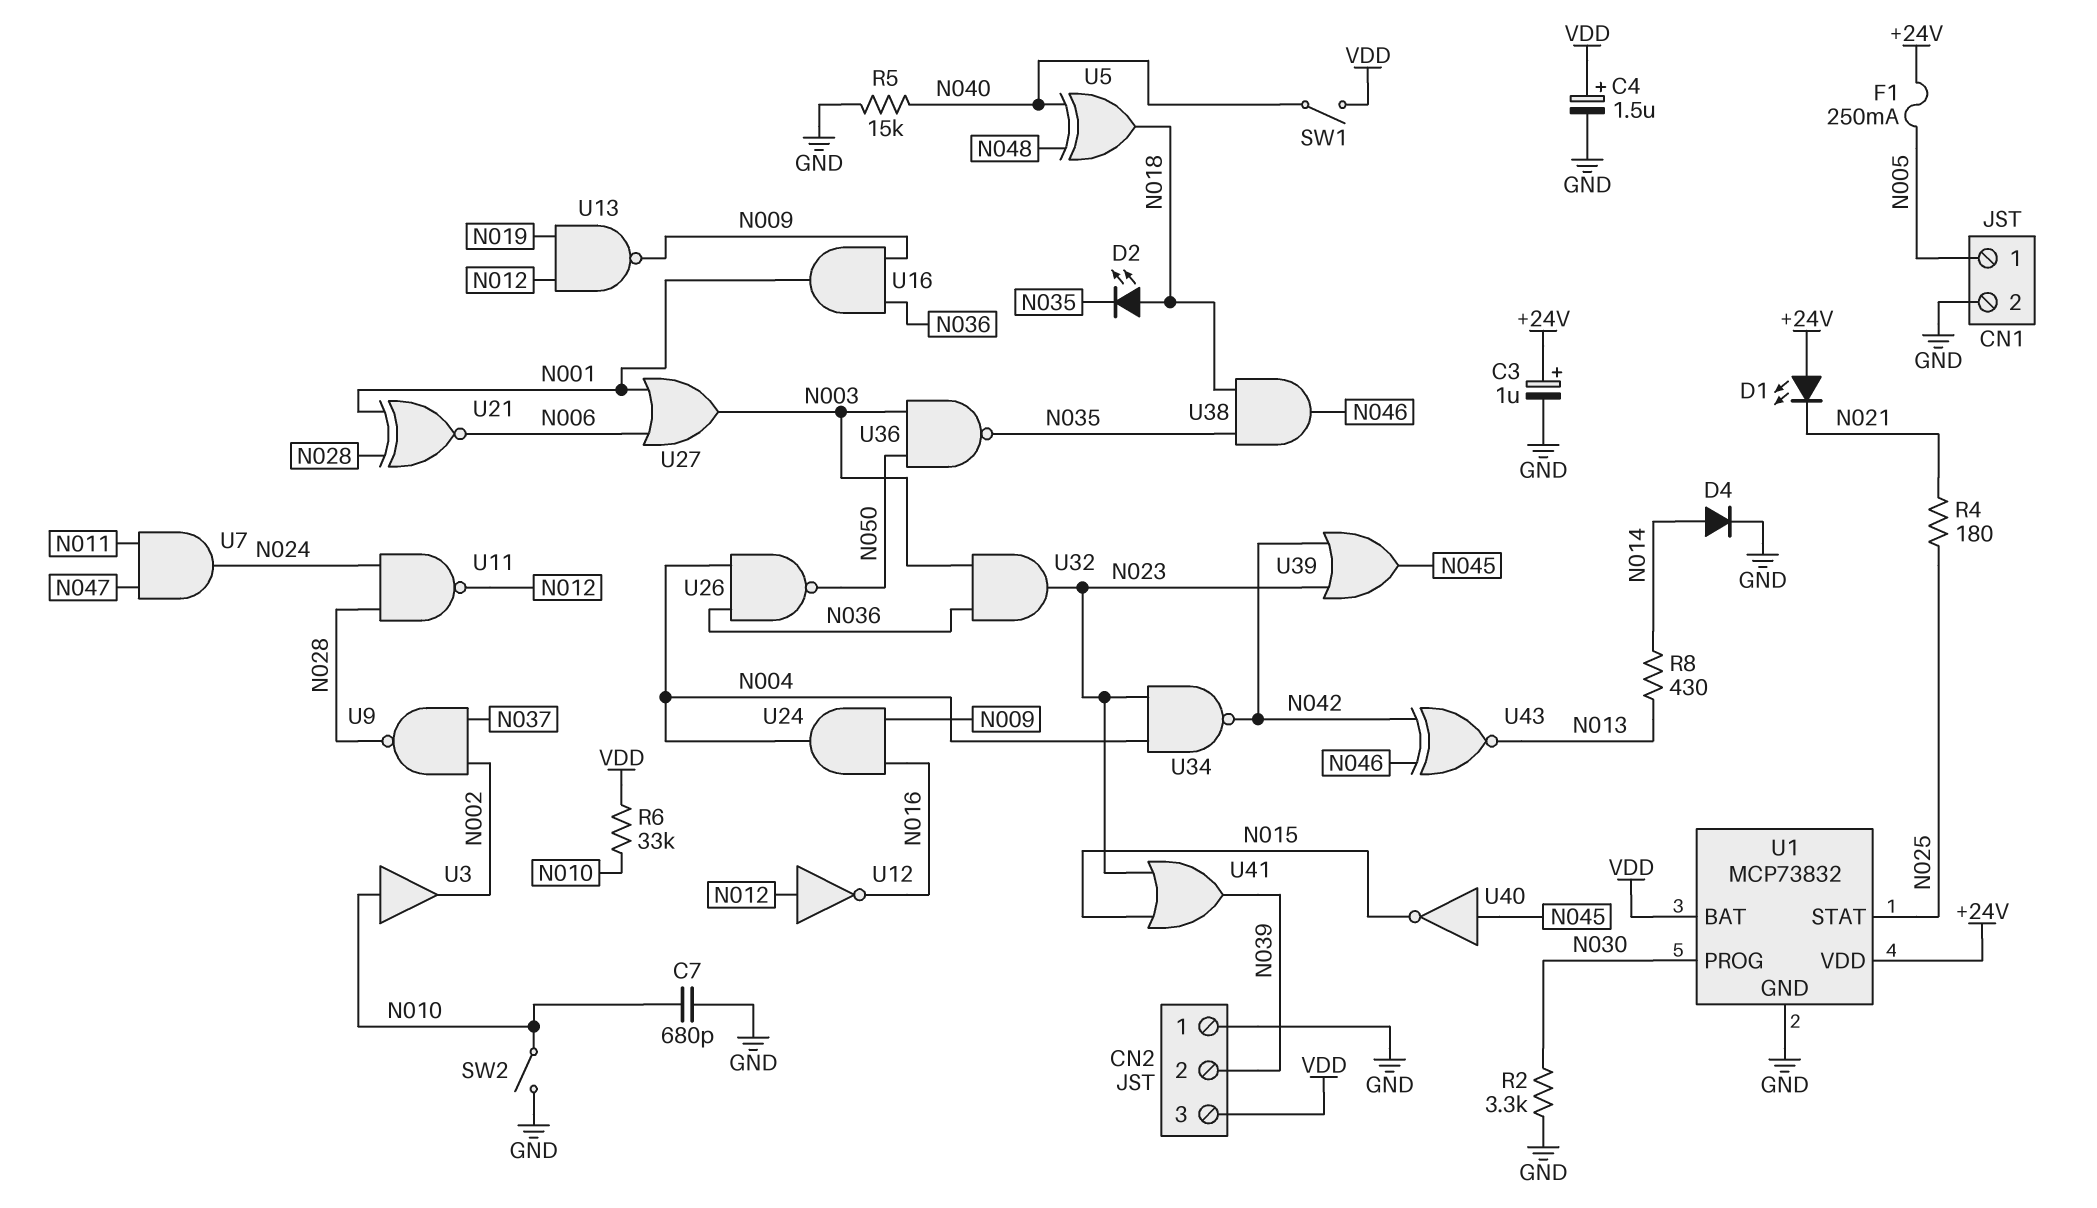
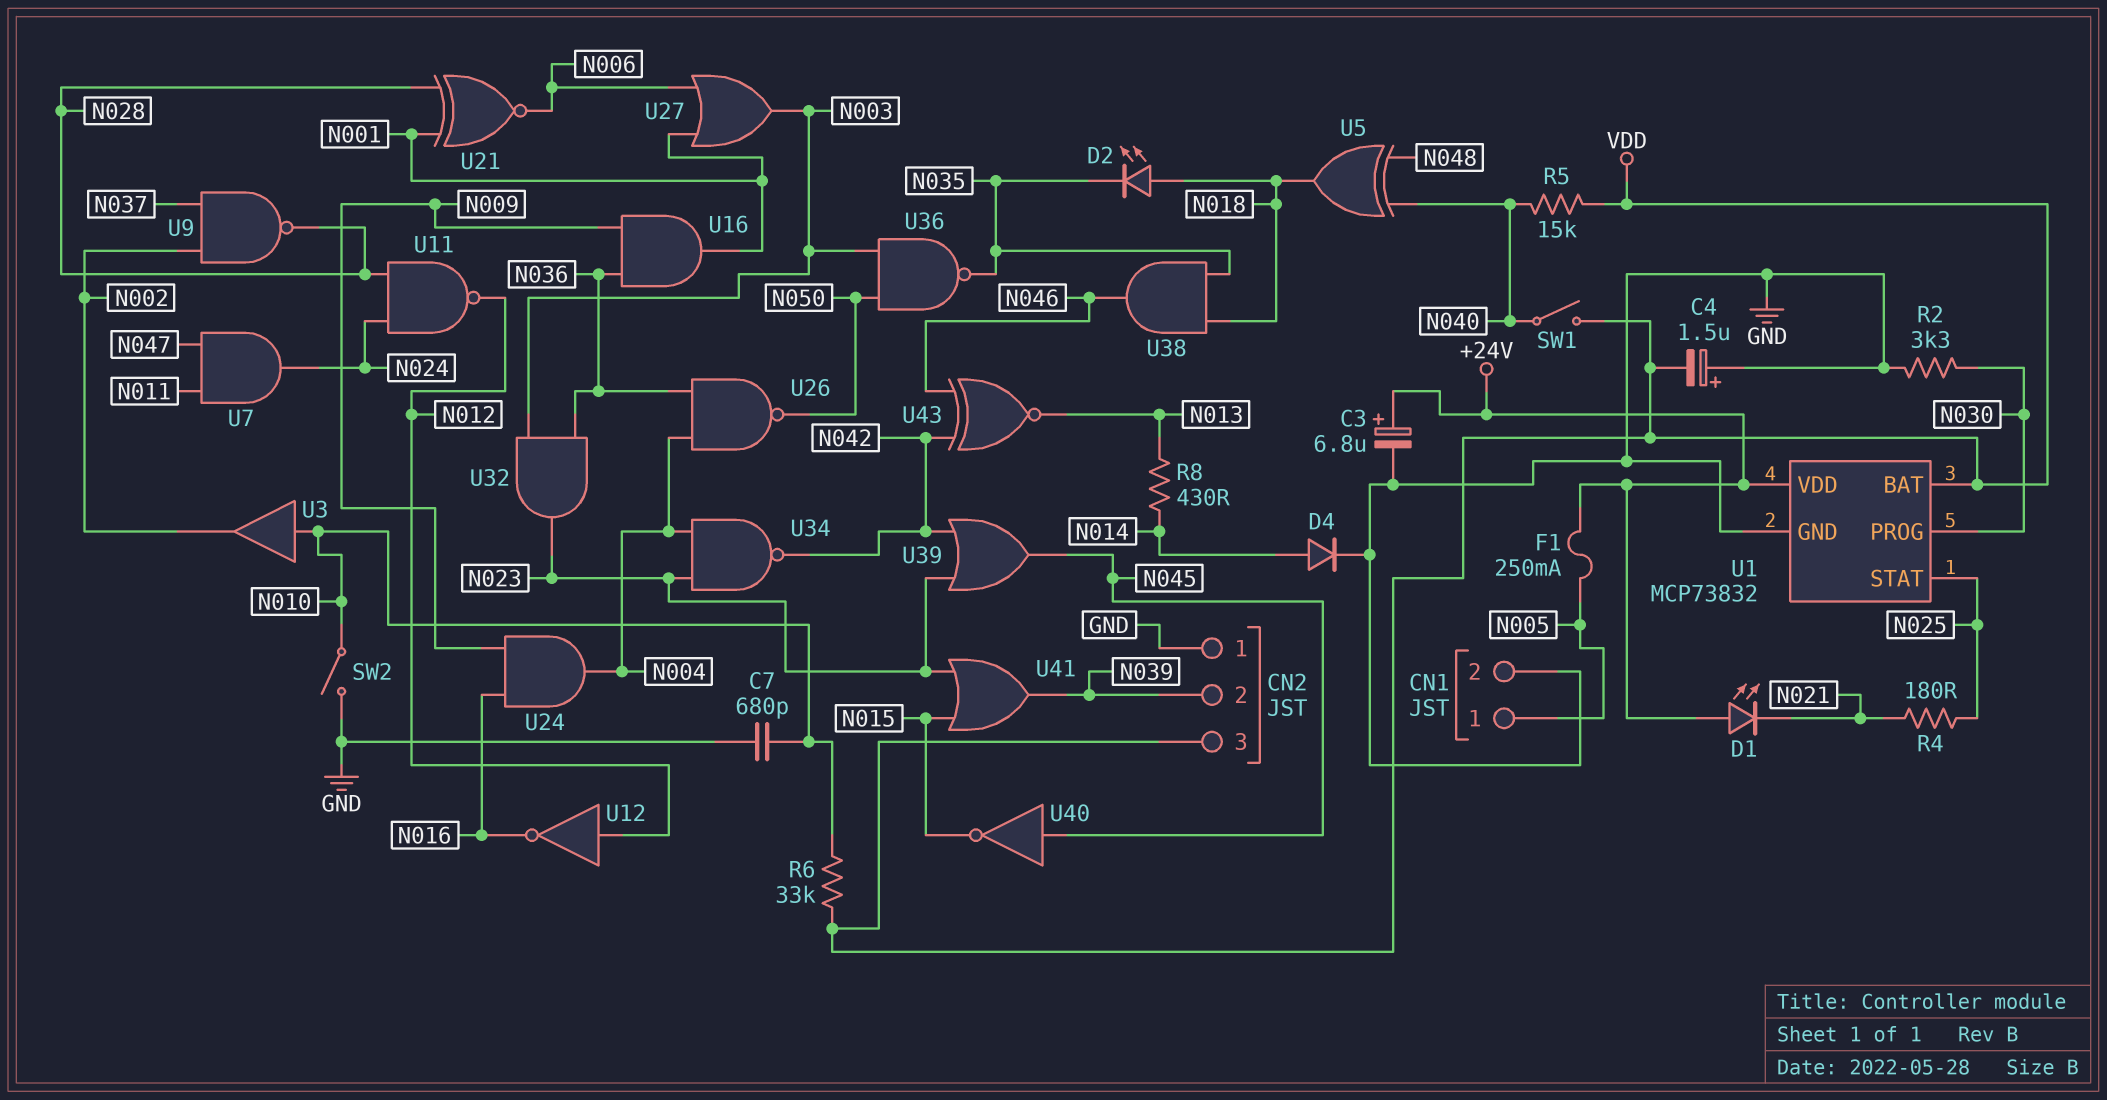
C3: 1uF (plus +24V, minus GND) -> 6.8uF (plus +24V, minus GND)
C4: 1.5uF (plus VDD, minus GND) -> 1.5uF (plus GND, minus VDD)
R5: 15k (GND, N040) -> 15k (N040, VDD)
U13: NAND (in N012, in N019, out N009) -> none

